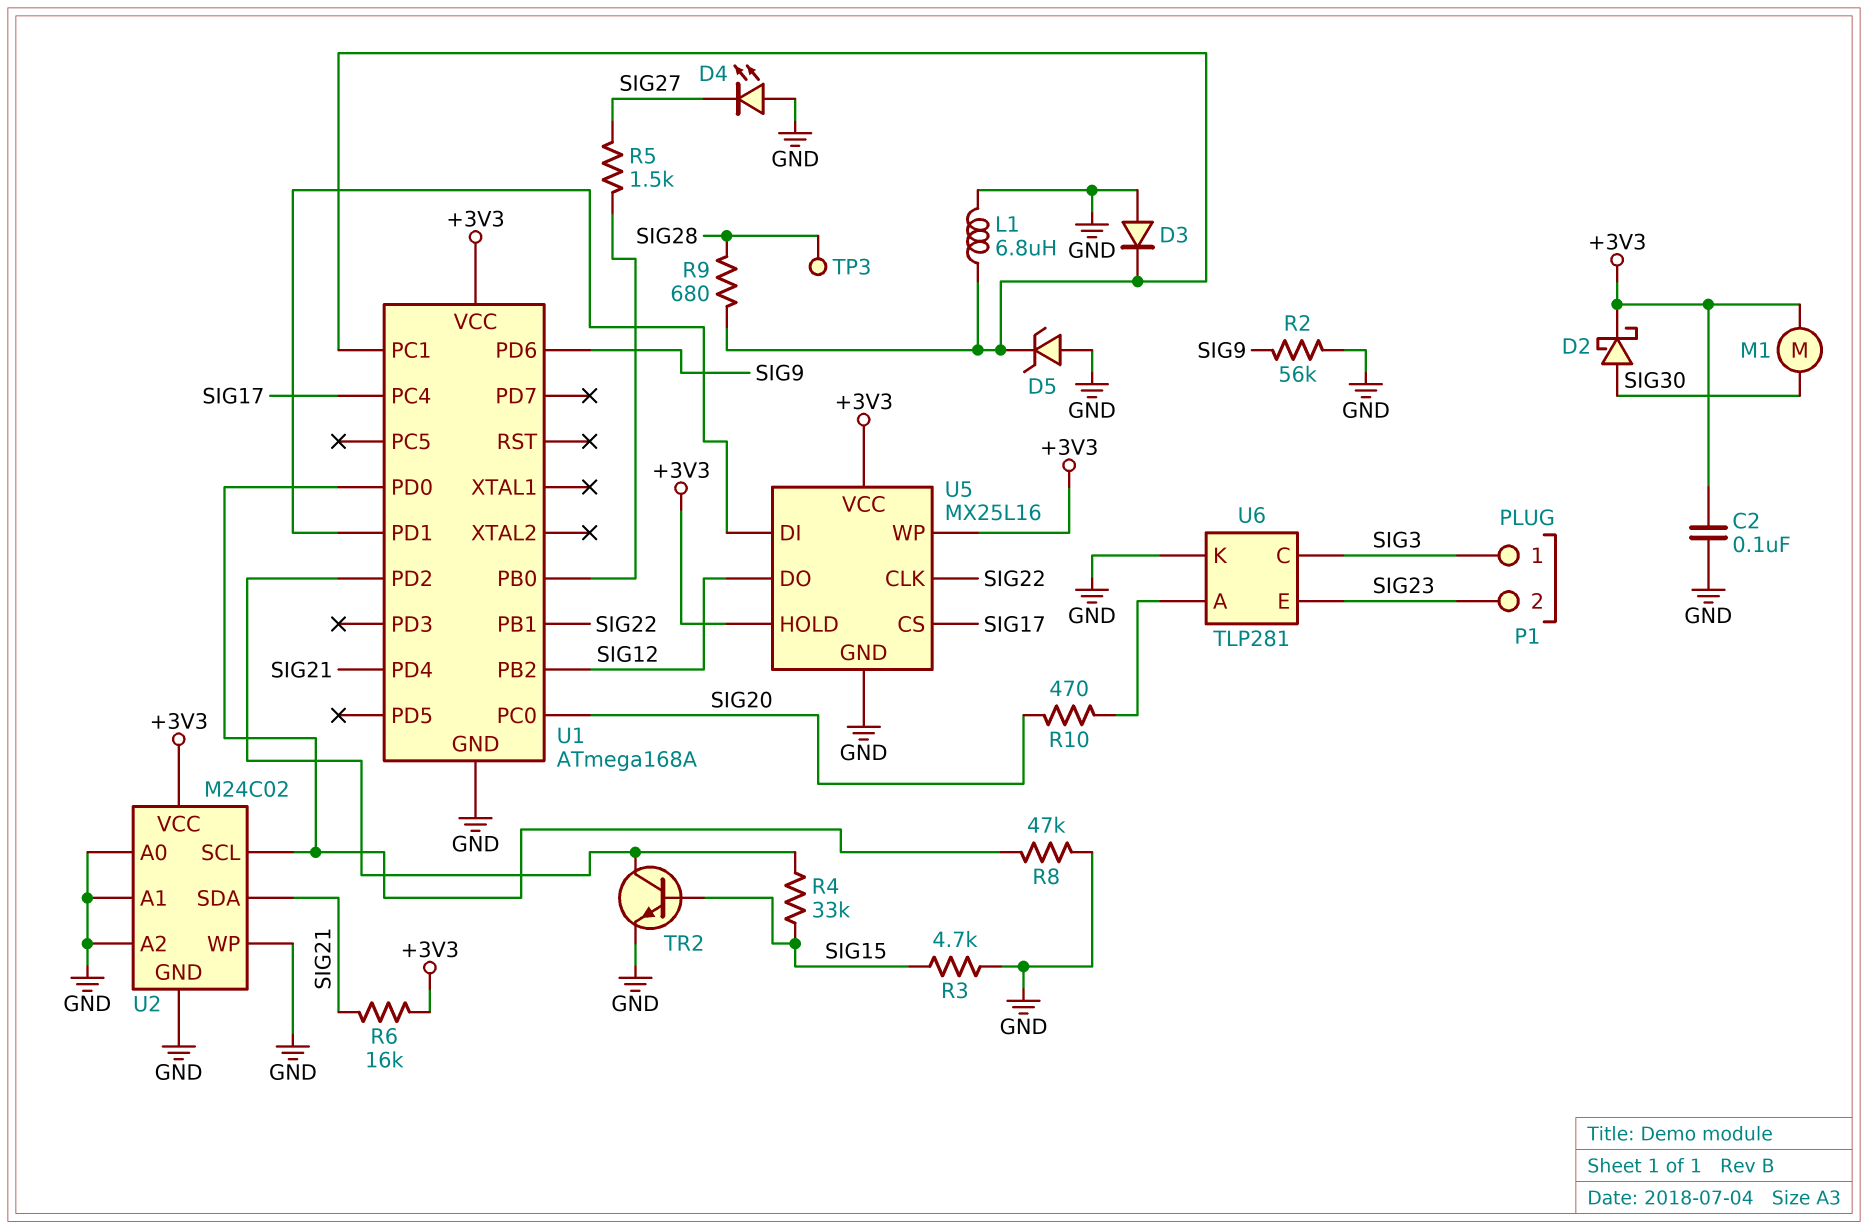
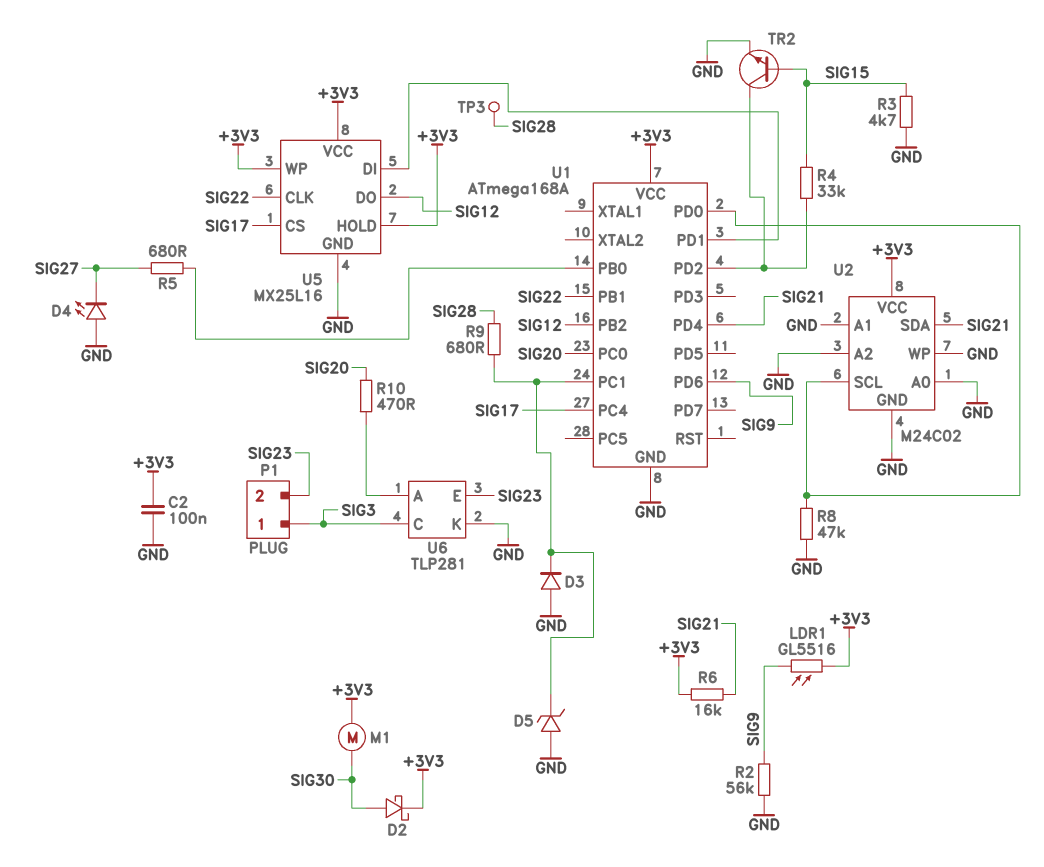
L1: 6.8uH (GND, U1/PC1) -> none
LDR1: none -> GL5516 (+3V3, SIG9)
R5: 1.5k (SIG27, U1/PB0) -> 680 (SIG27, U1/PB0)

